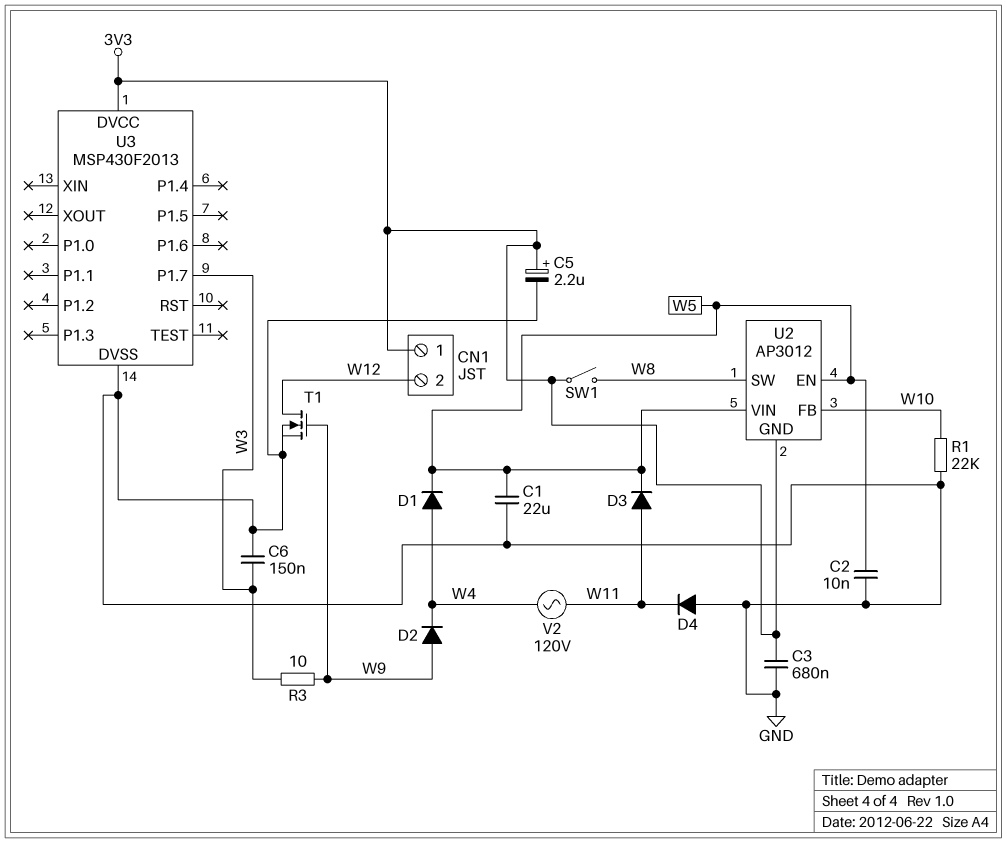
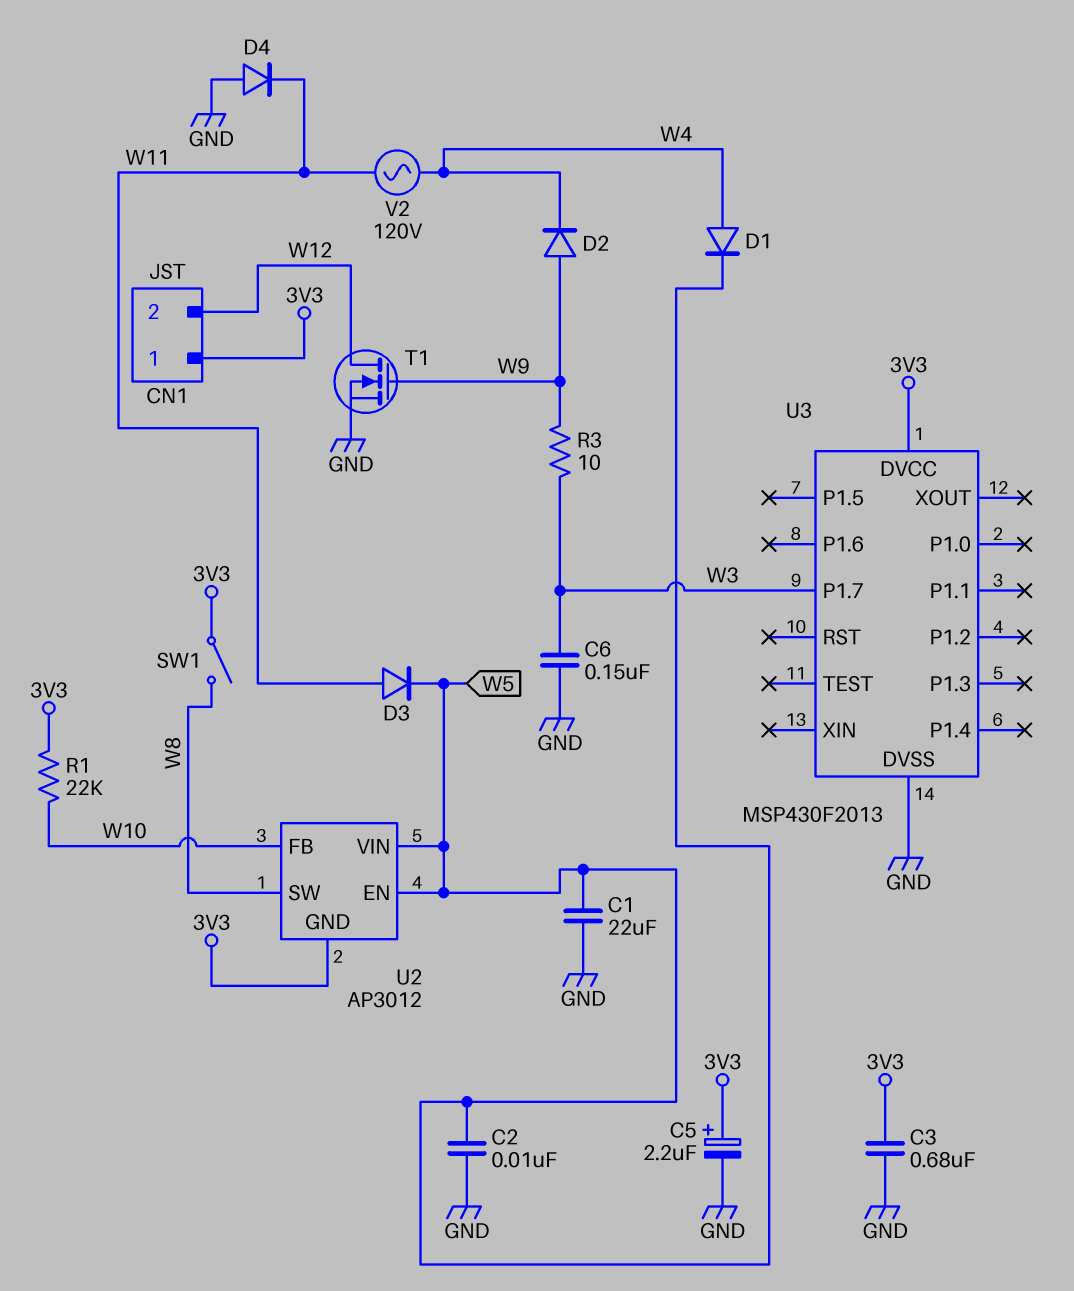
R1: 22k (GND, W10) -> 22k (3V3, W10)

